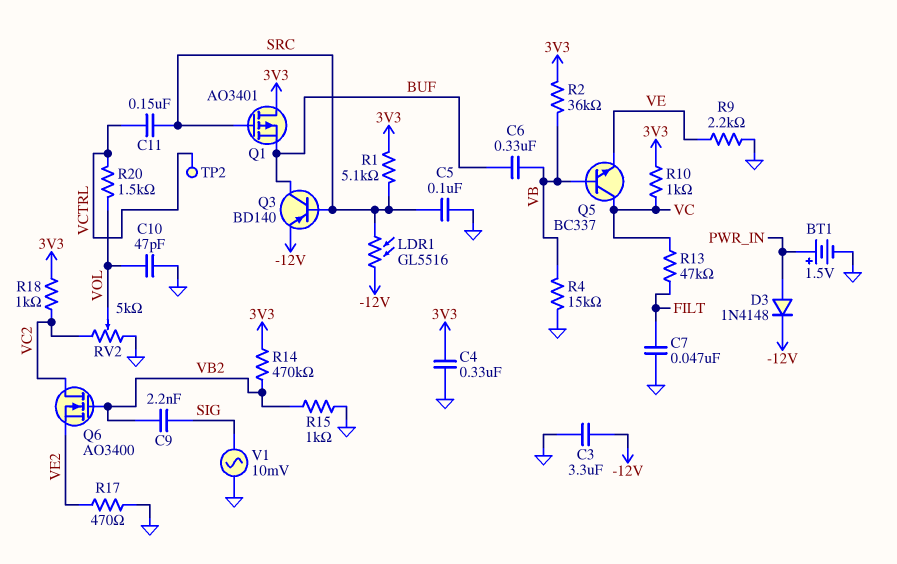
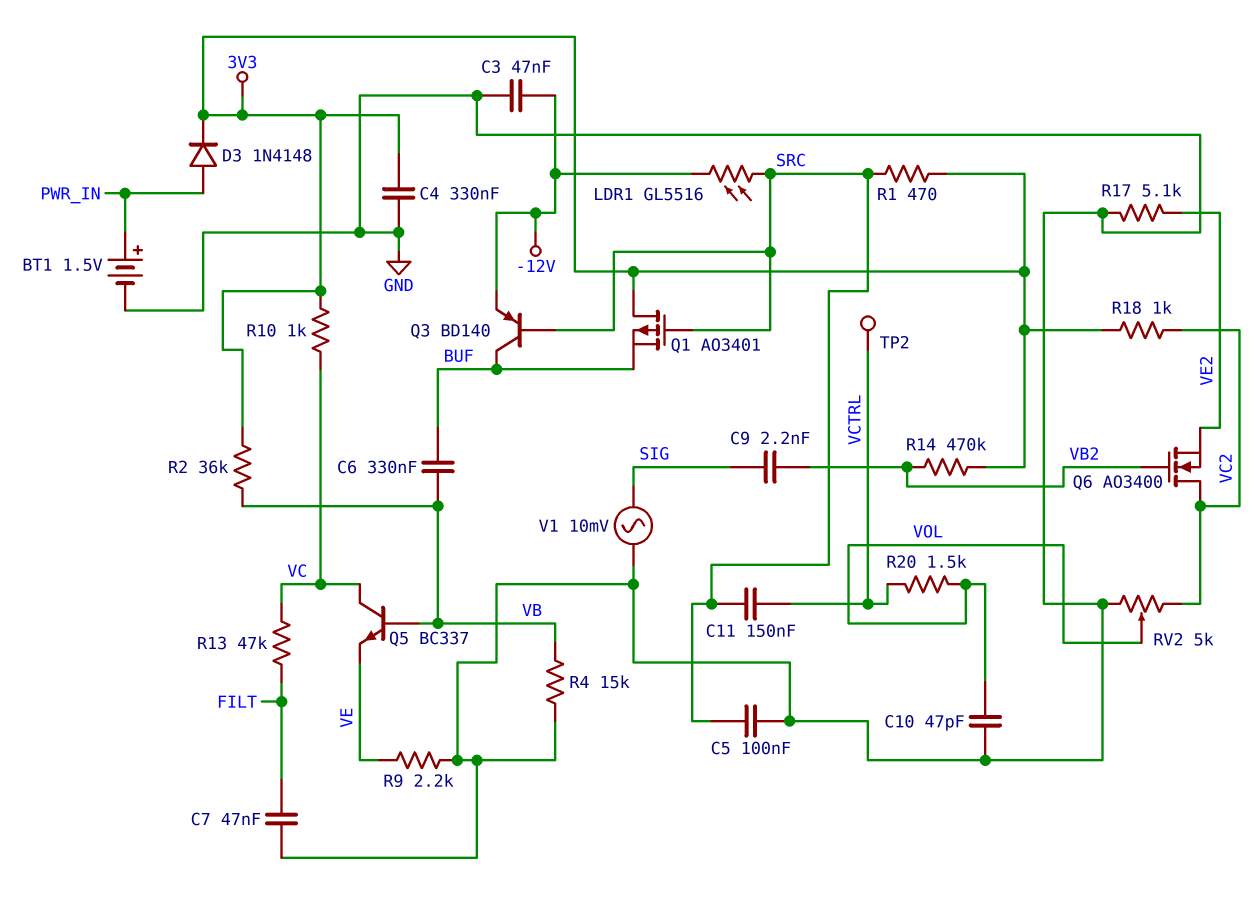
C3: 3.3uF (-12V, GND) -> 47nF (-12V, GND)
D3: diode 1N4148 (A PWR_IN, K -12V) -> diode 1N4148 (A PWR_IN, K 3V3)
R1: 5.1k (3V3, SRC) -> 470 (3V3, SRC)
R15: 1k (GND, VB2) -> none
R17: 470 (GND, VE2) -> 5.1k (GND, VE2)

